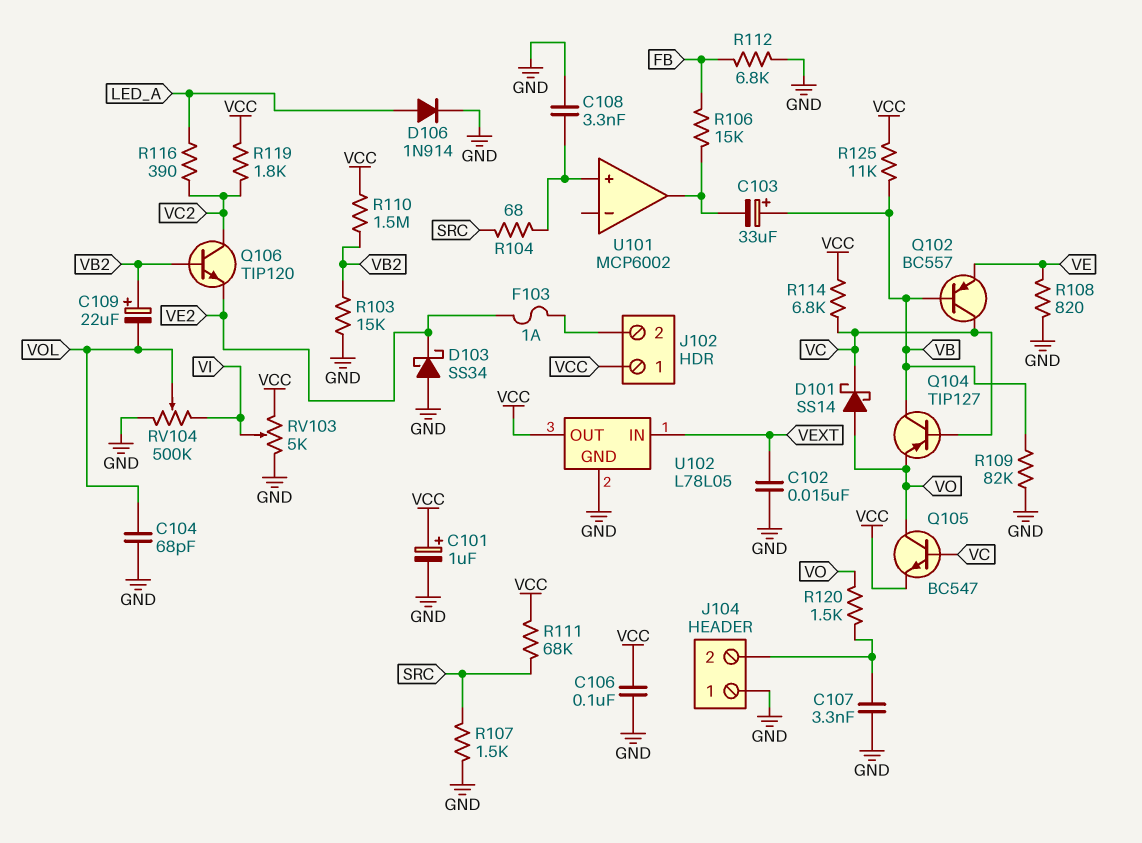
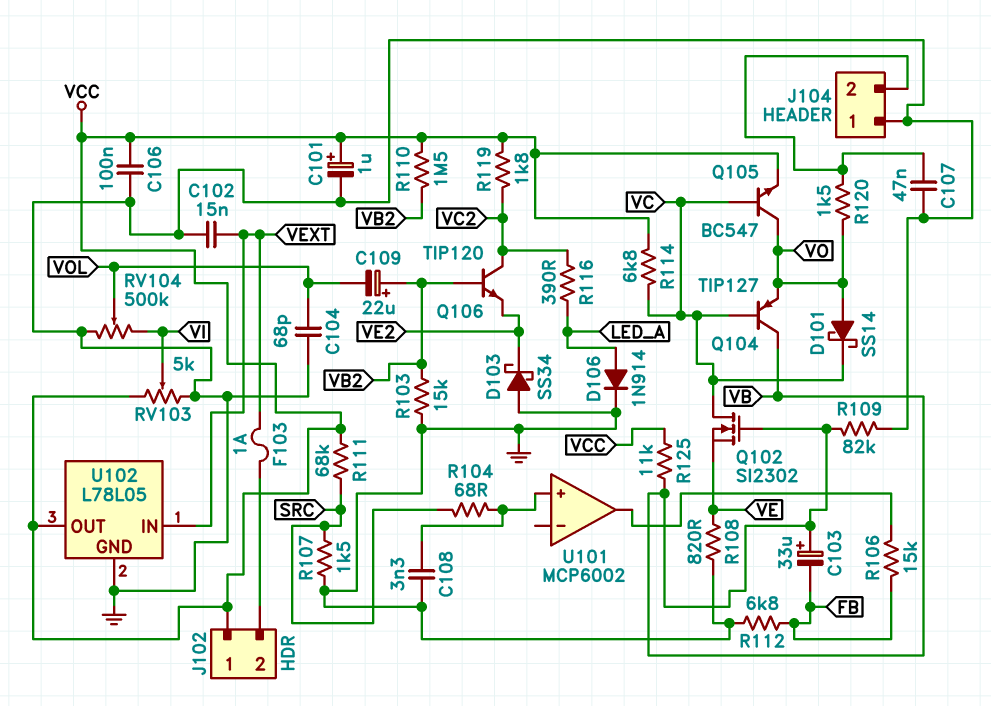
C103: 33uF (plus VB, minus U101/out) -> 33uF (plus VB, minus FB)
C107: 3.3nF (GND, J104/2) -> 47nF (GND, J104/2)
F103: 1A (J102/2, VE2) -> 1A (J102/2, VEXT)
Q102: PNP BC557 (B VB, C VC, E VE) -> NMOS SI2302 (G VB, D VC, S VE)

